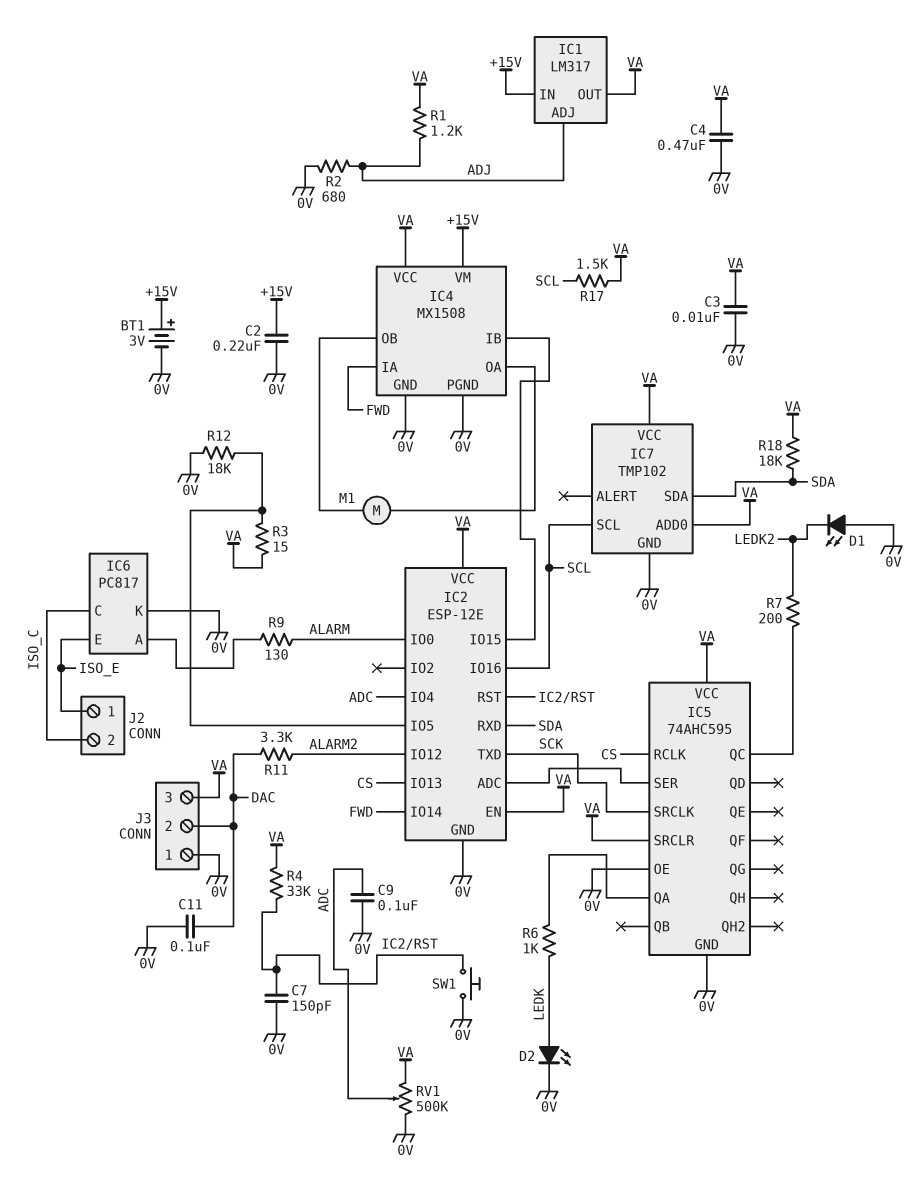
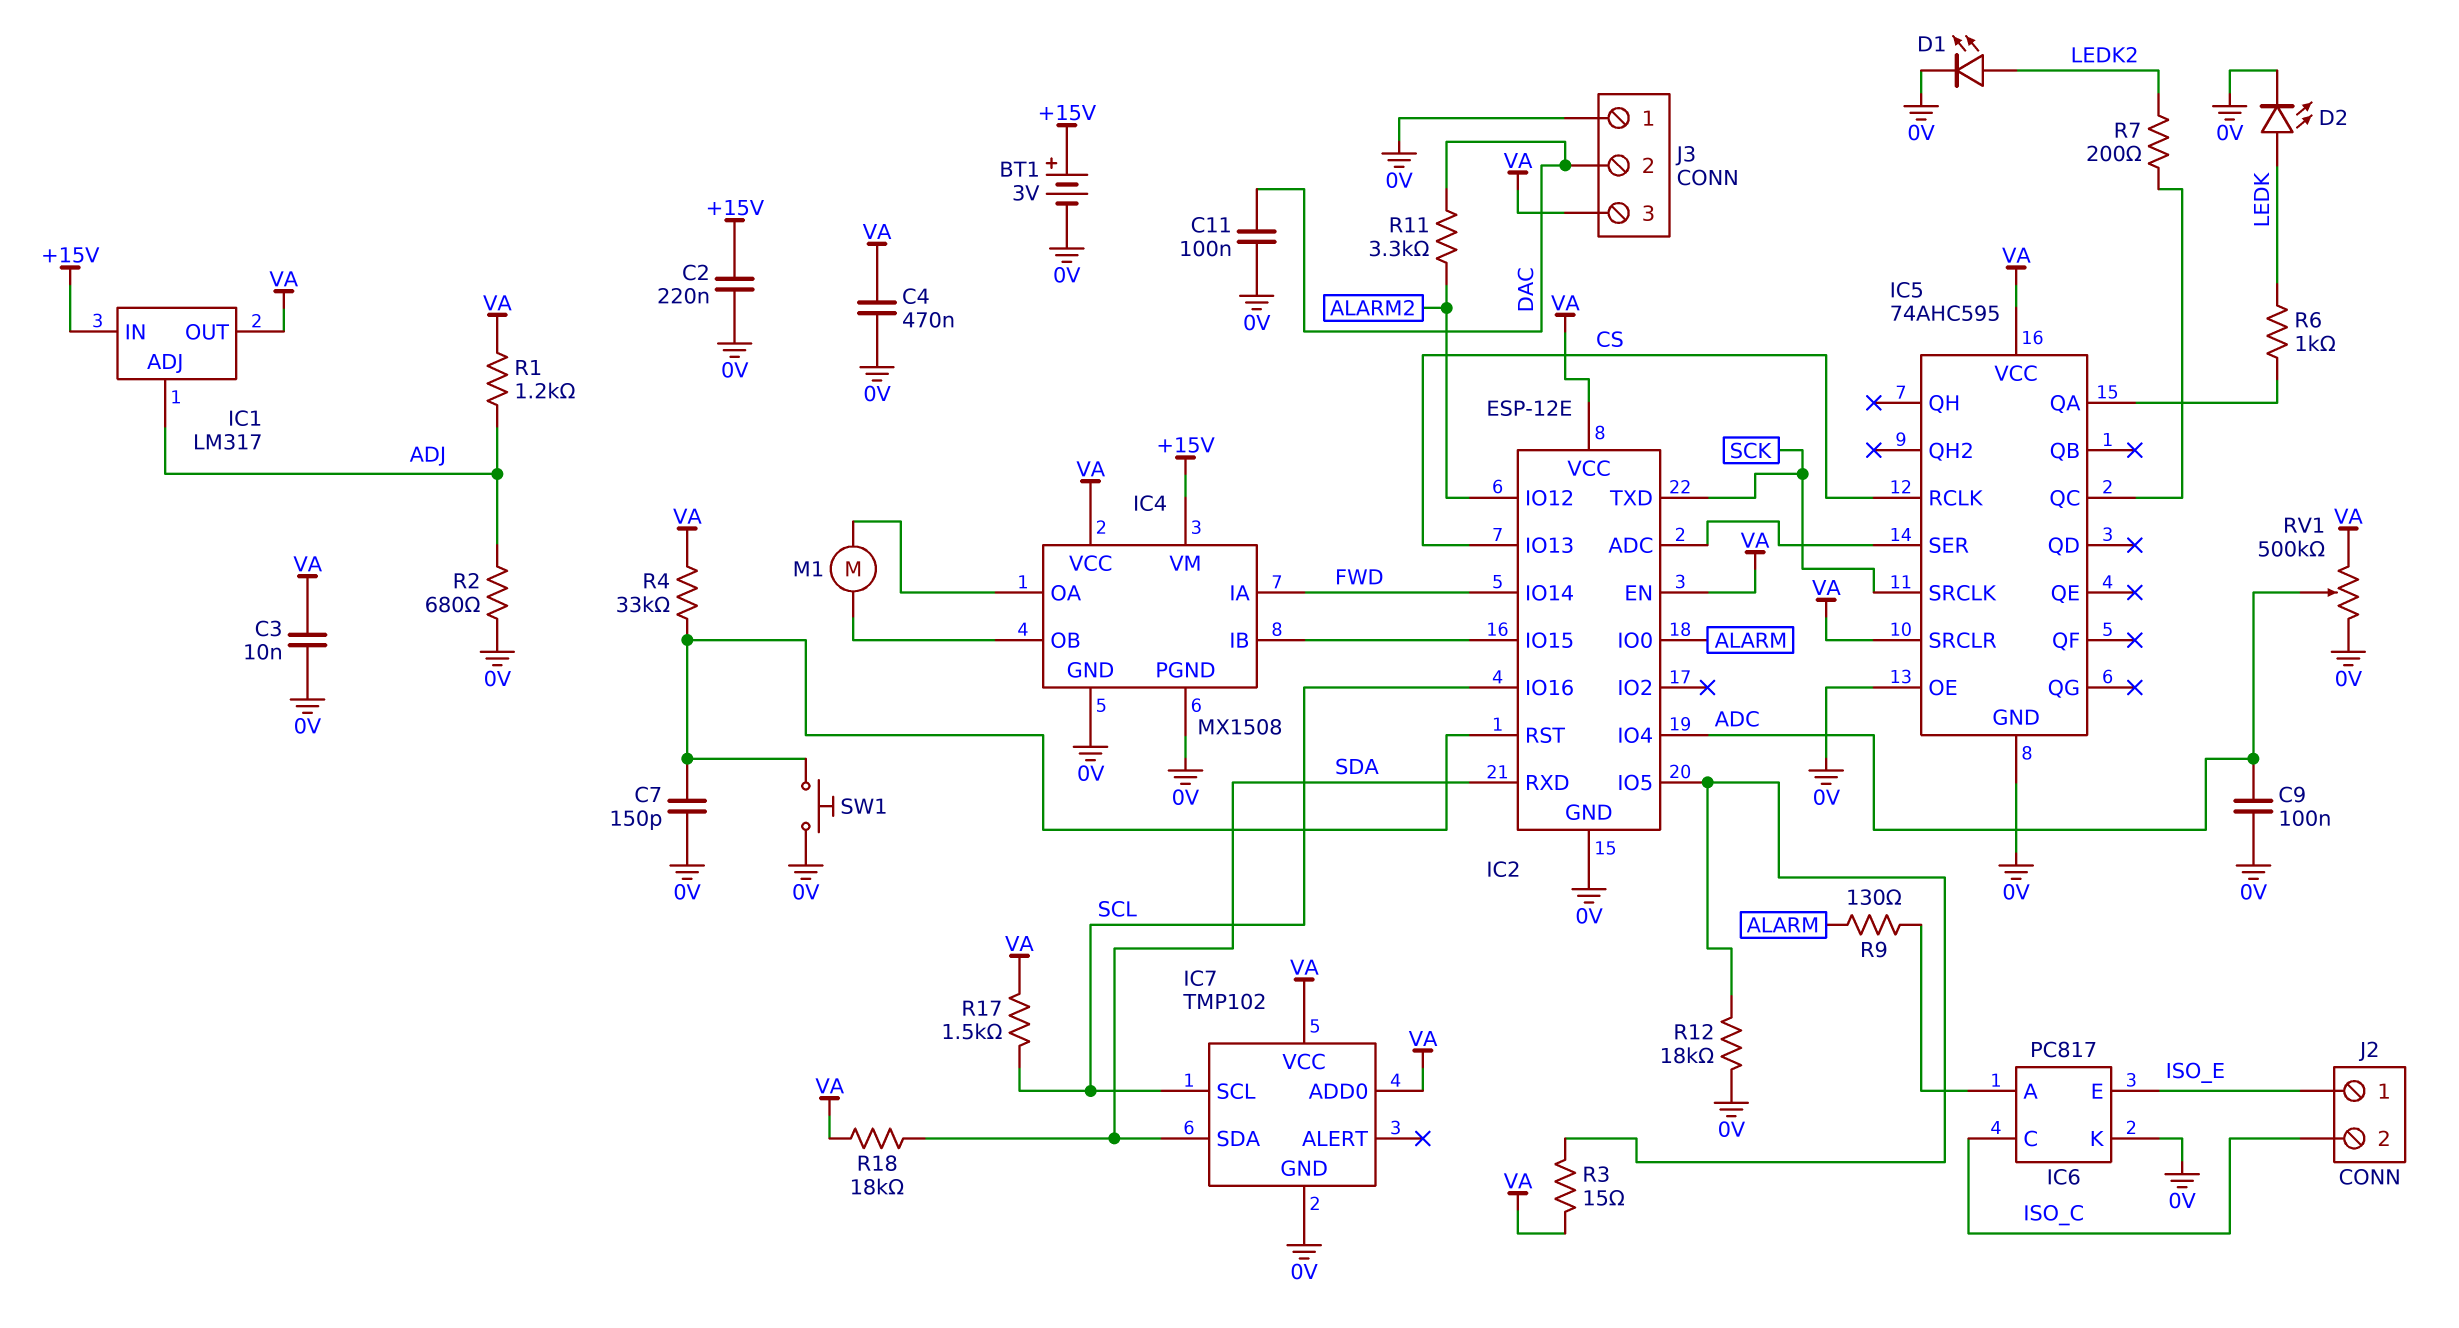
D1: LED (A 0V, K LEDK2) -> LED (A LEDK2, K 0V)

